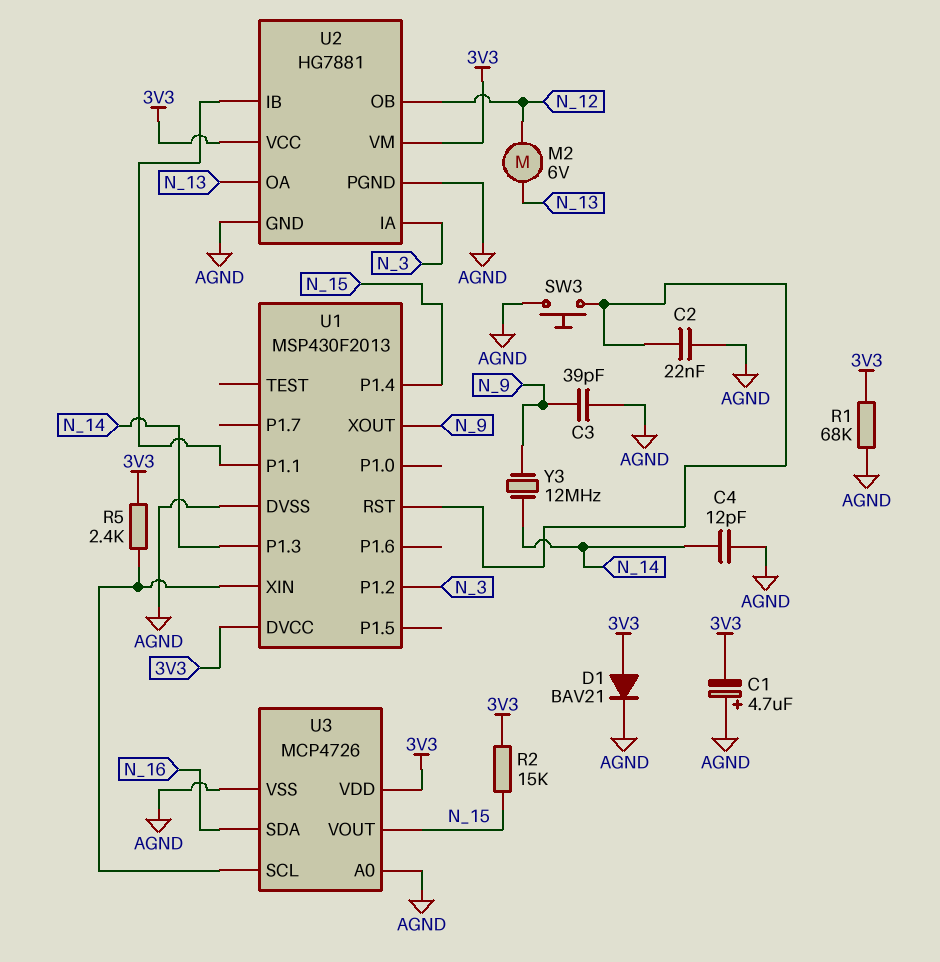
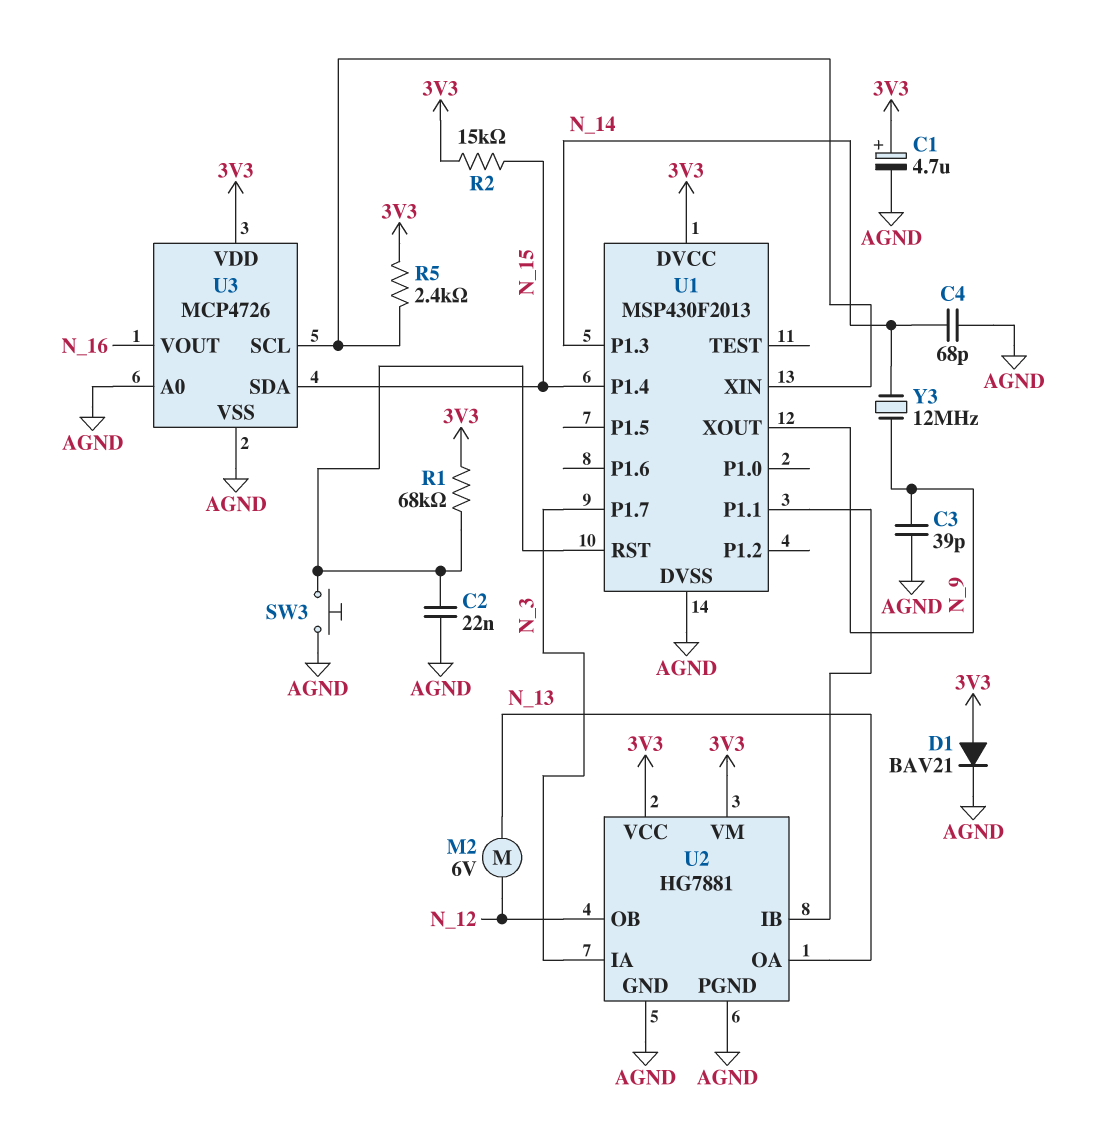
C1: 4.7uF (plus AGND, minus 3V3) -> 4.7uF (plus 3V3, minus AGND)
C4: 12pF (AGND, N_14) -> 68pF (AGND, N_14)
R1: 68k (3V3, AGND) -> 68k (3V3, U1/RST)
U1 pin P1.2: N_3 -> none
U1 pin P1.7: none -> N_3
U3 pin SDA: N_16 -> N_15
U3 pin VOUT: N_15 -> N_16

